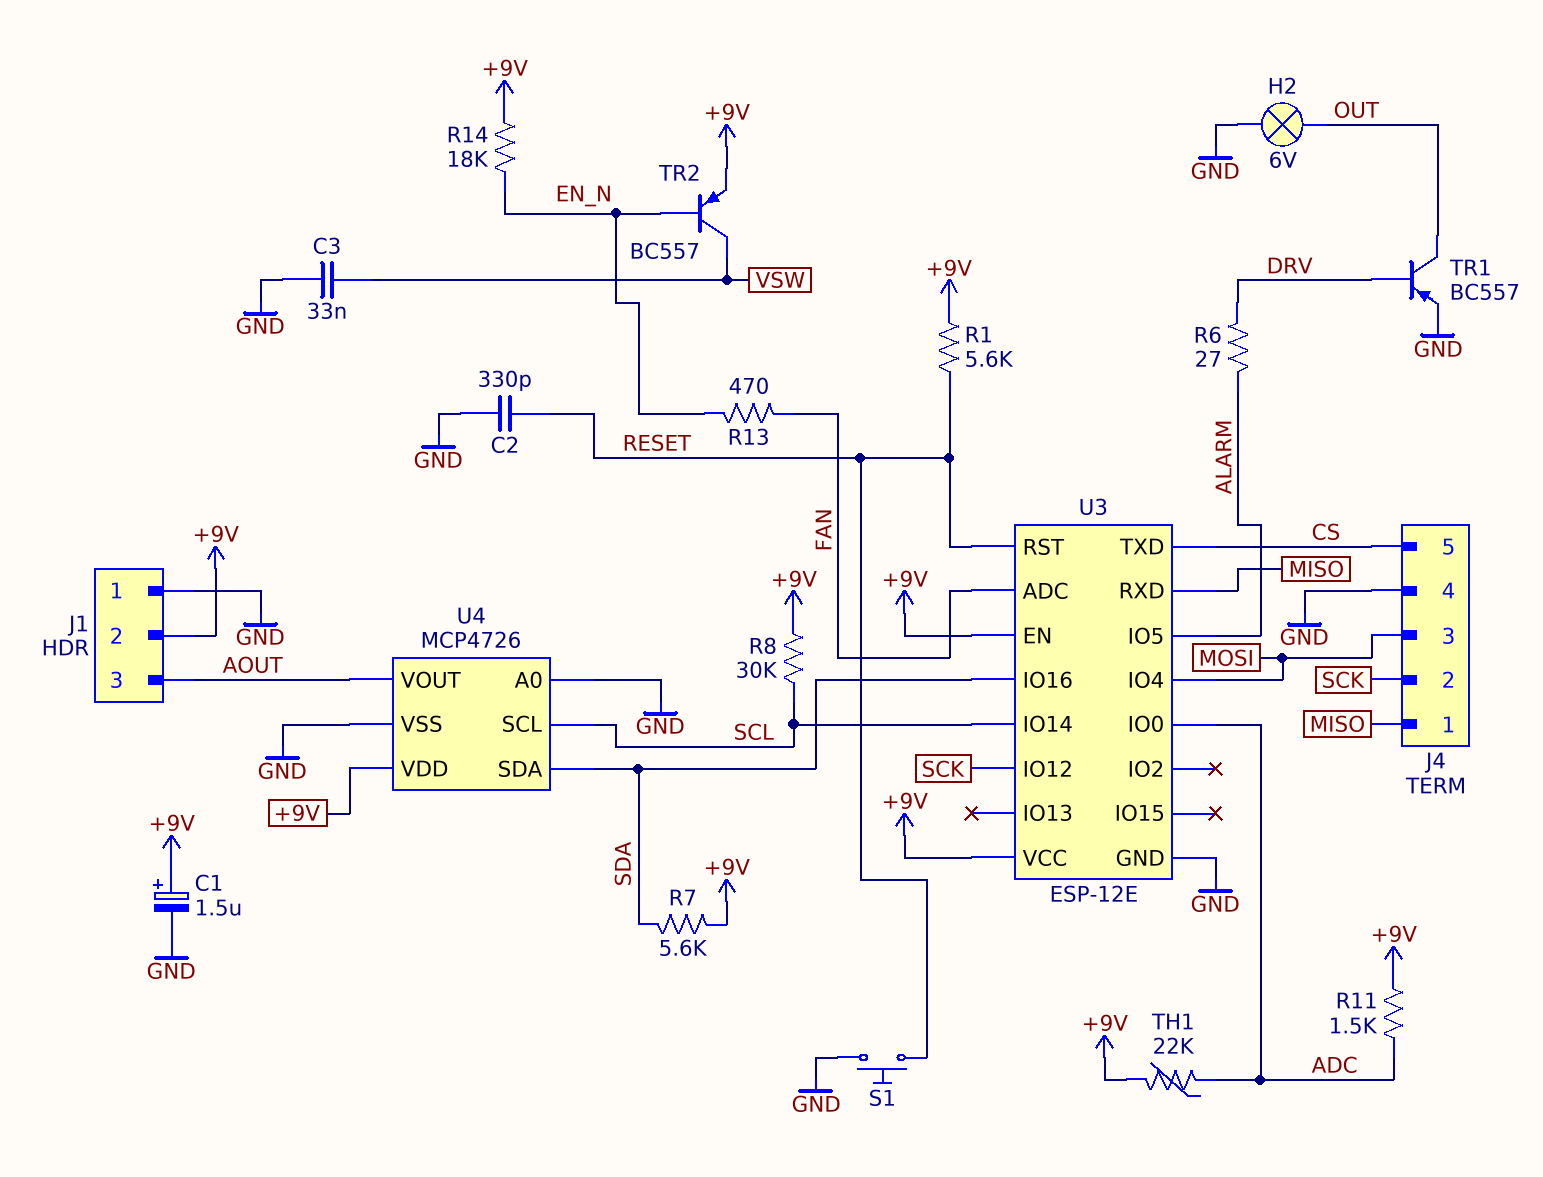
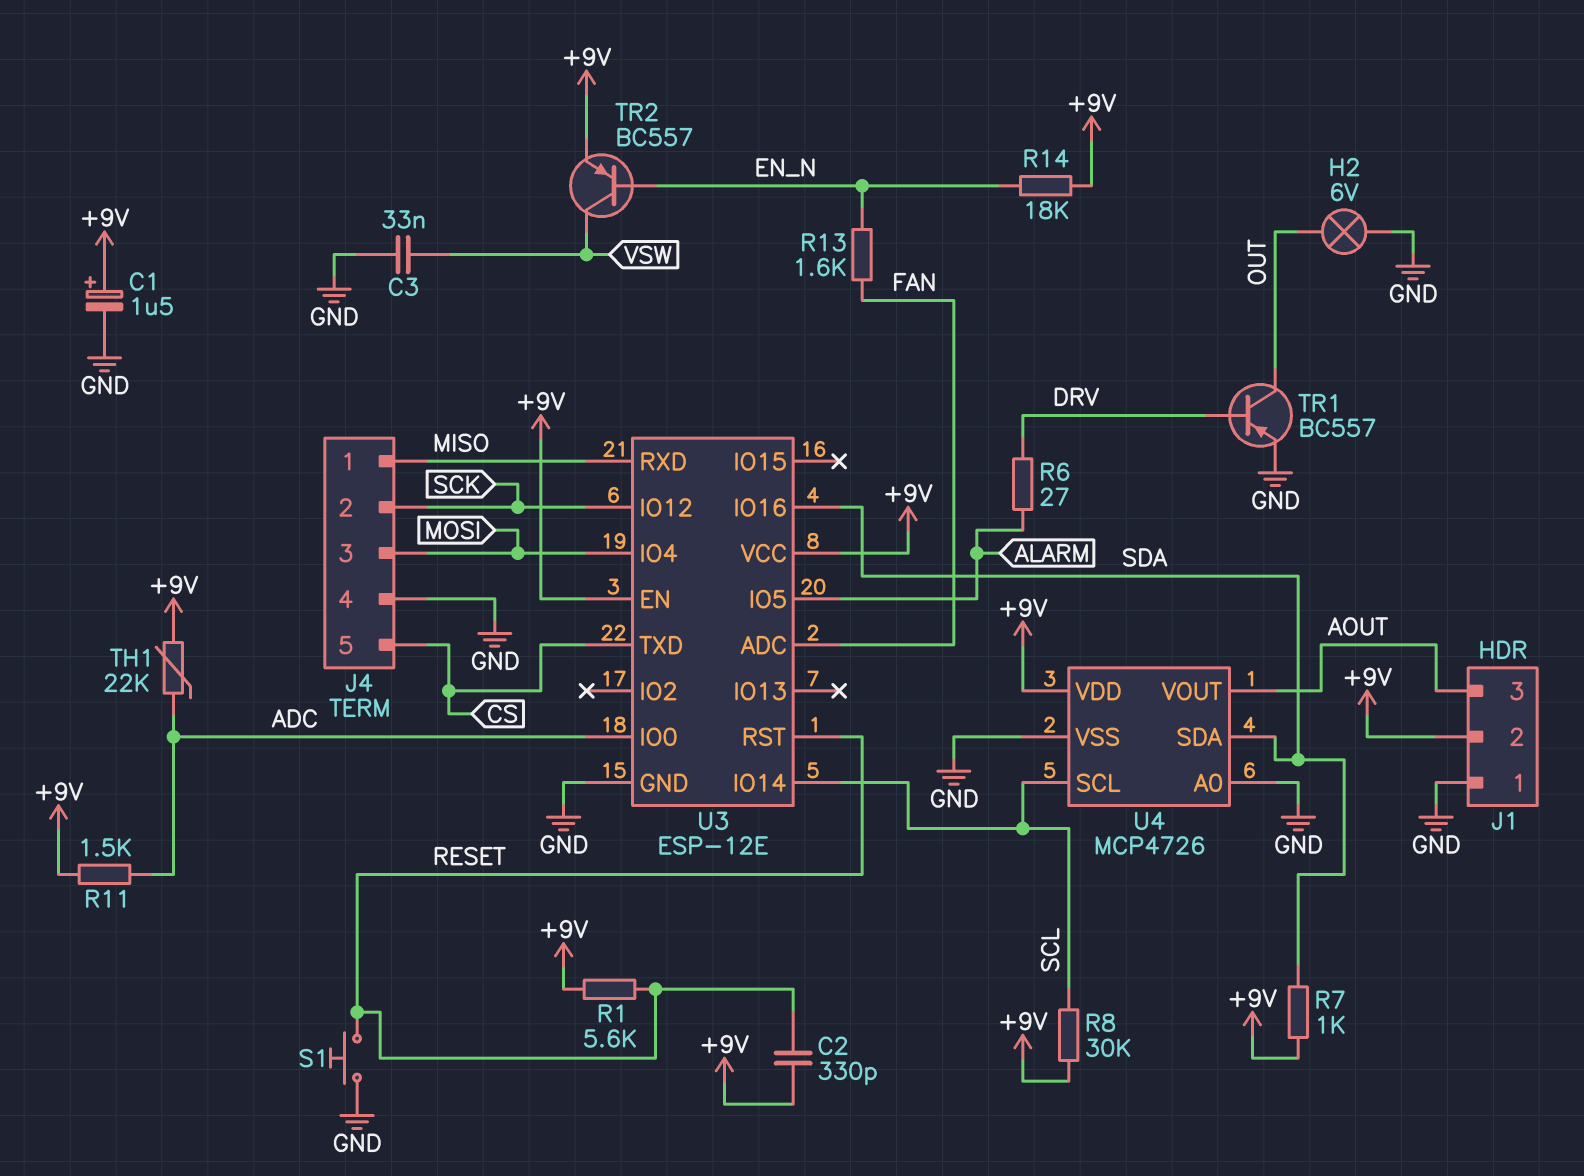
C2: 330pF (GND, RESET) -> 330pF (+9V, RESET)
R7: 5.6k (+9V, SDA) -> 1k (+9V, SDA)
R13: 470 (EN_N, FAN) -> 1.6k (EN_N, FAN)

